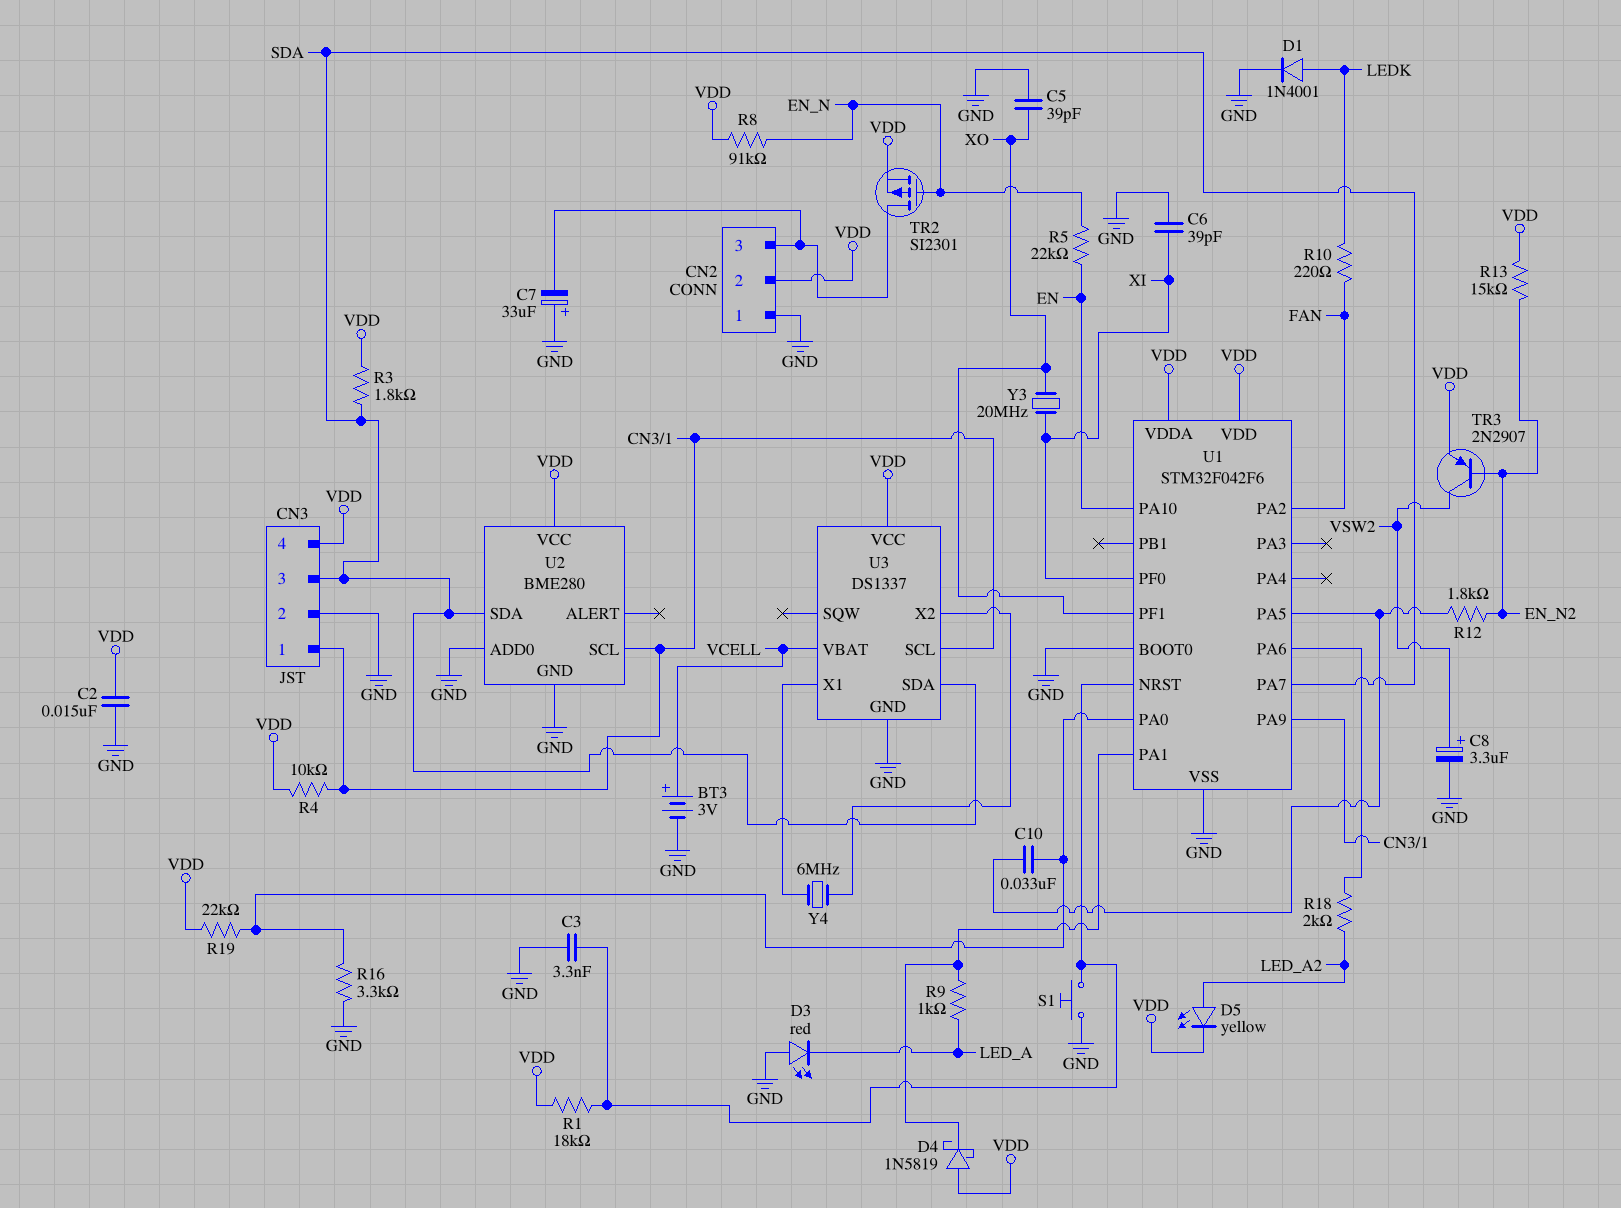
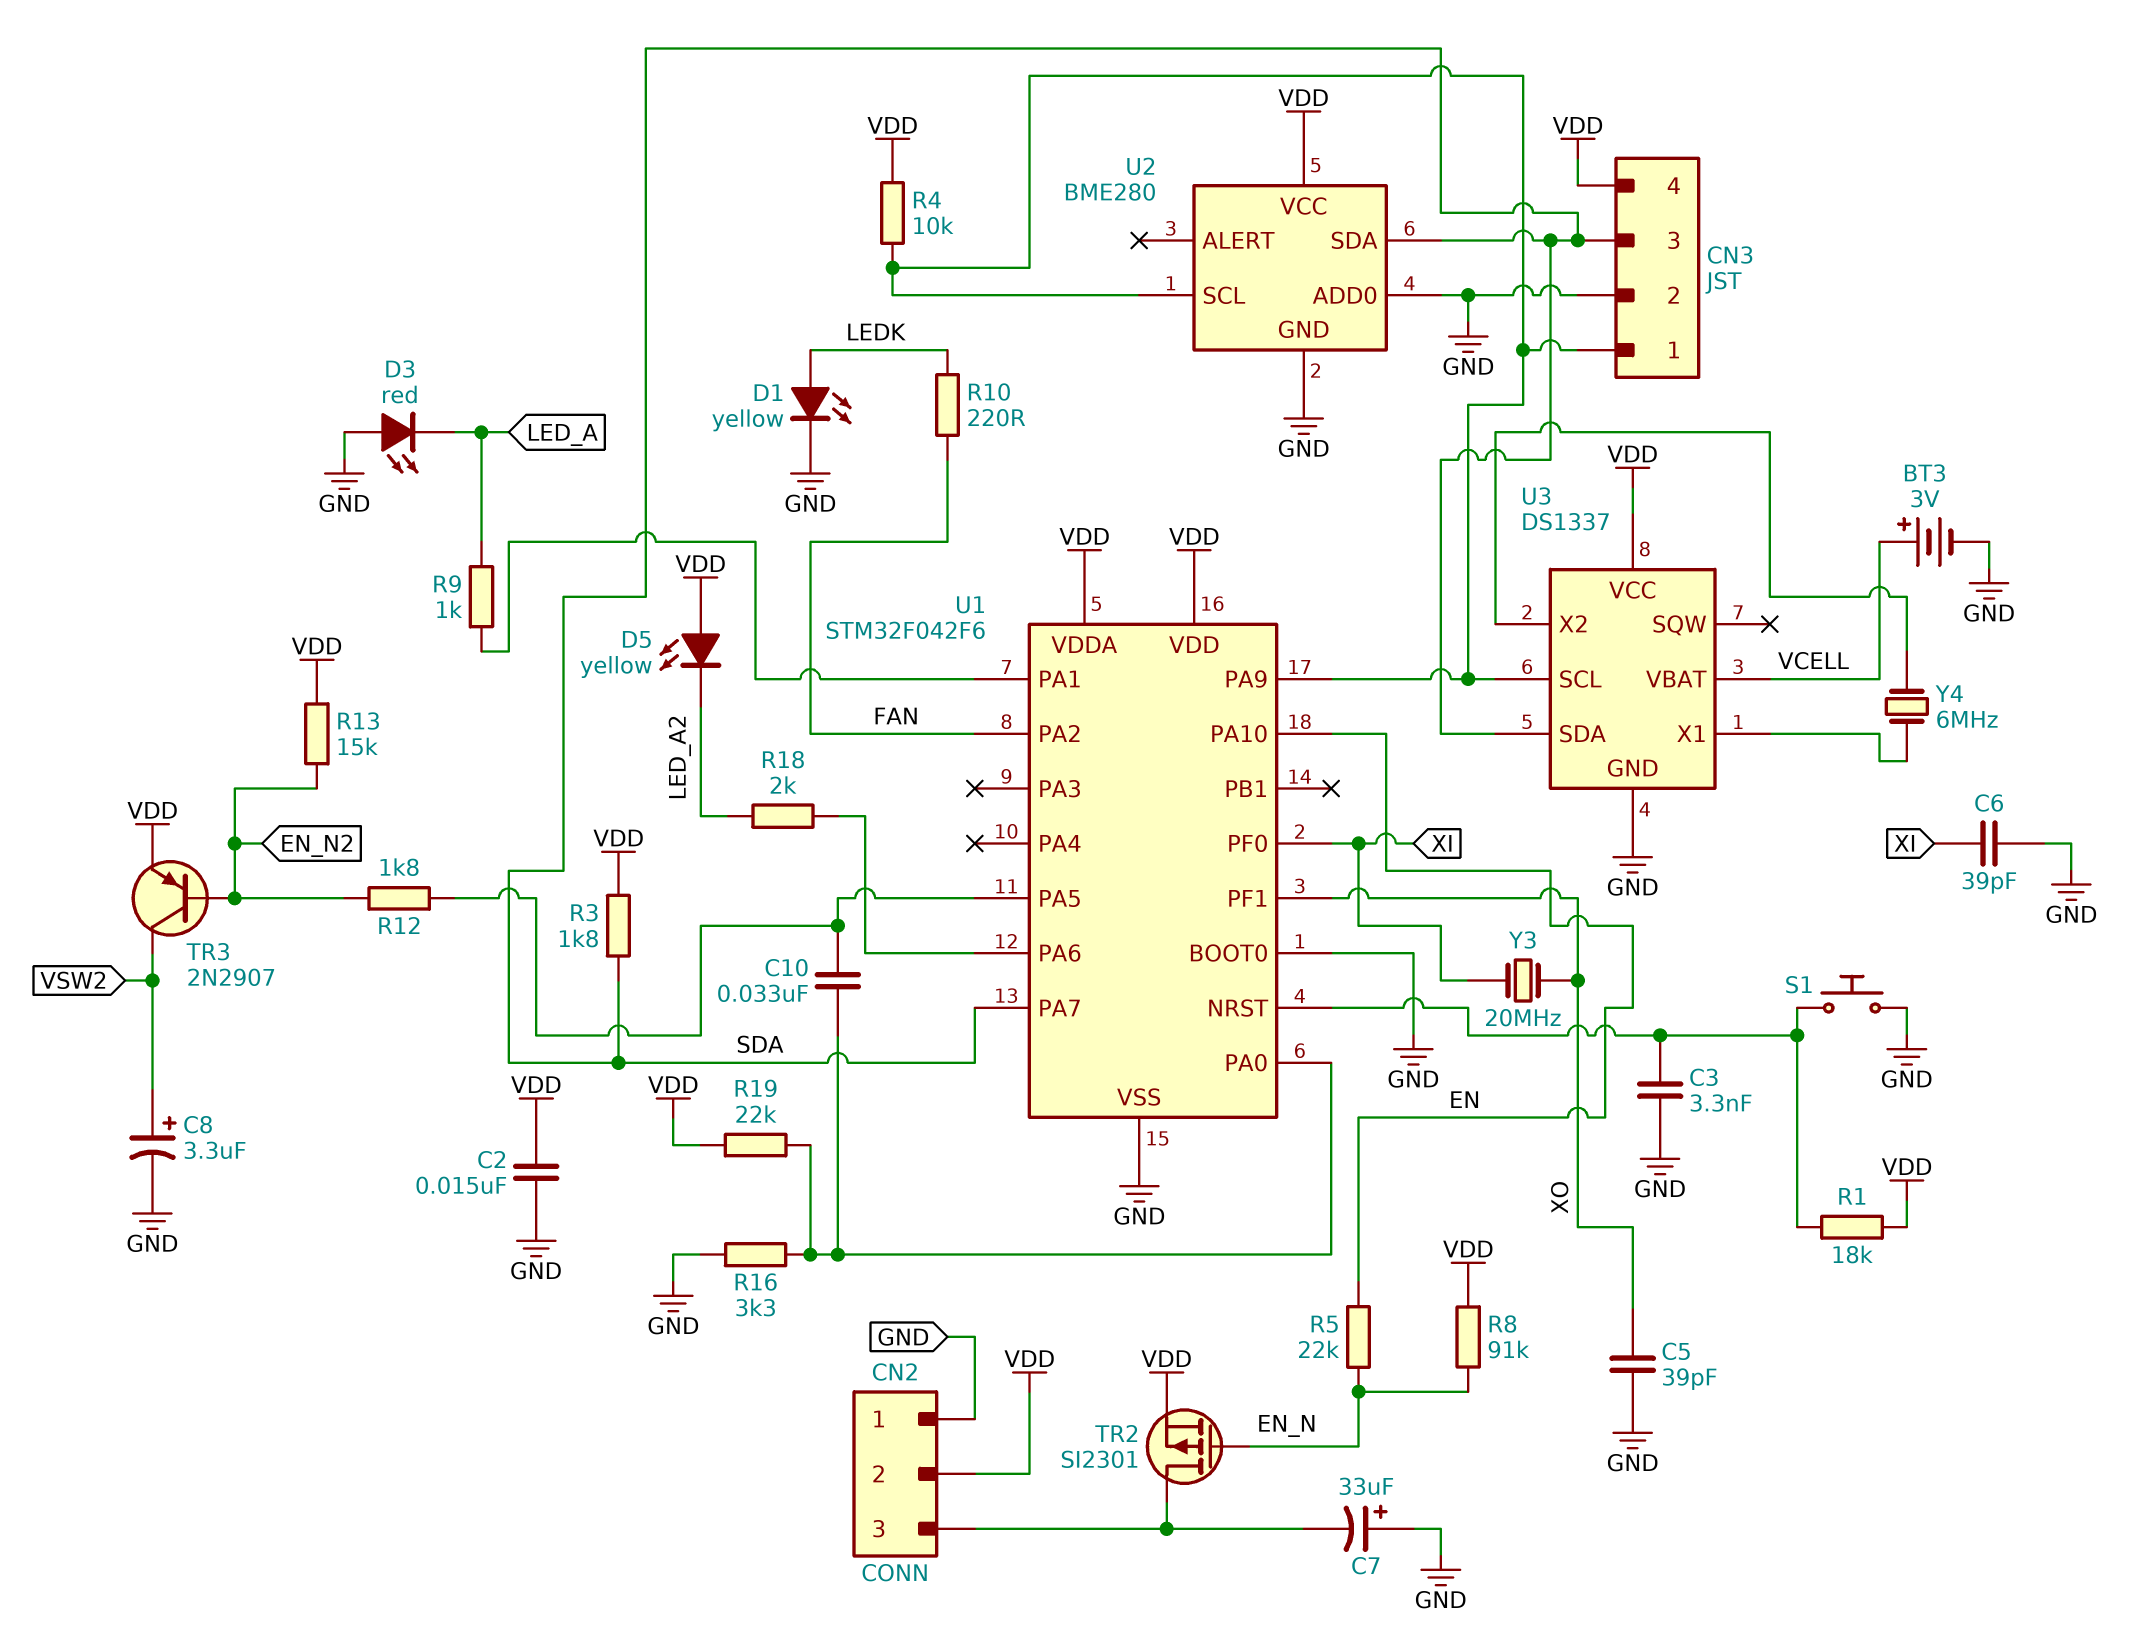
D1: diode 1N4001 (A LEDK, K GND) -> LED yellow (A LEDK, K GND)
D4: schottky 1N5819 (A VDD, K U1/PA1) -> none
D5: LED yellow (A LED_A2, K VDD) -> LED yellow (A VDD, K LED_A2)

